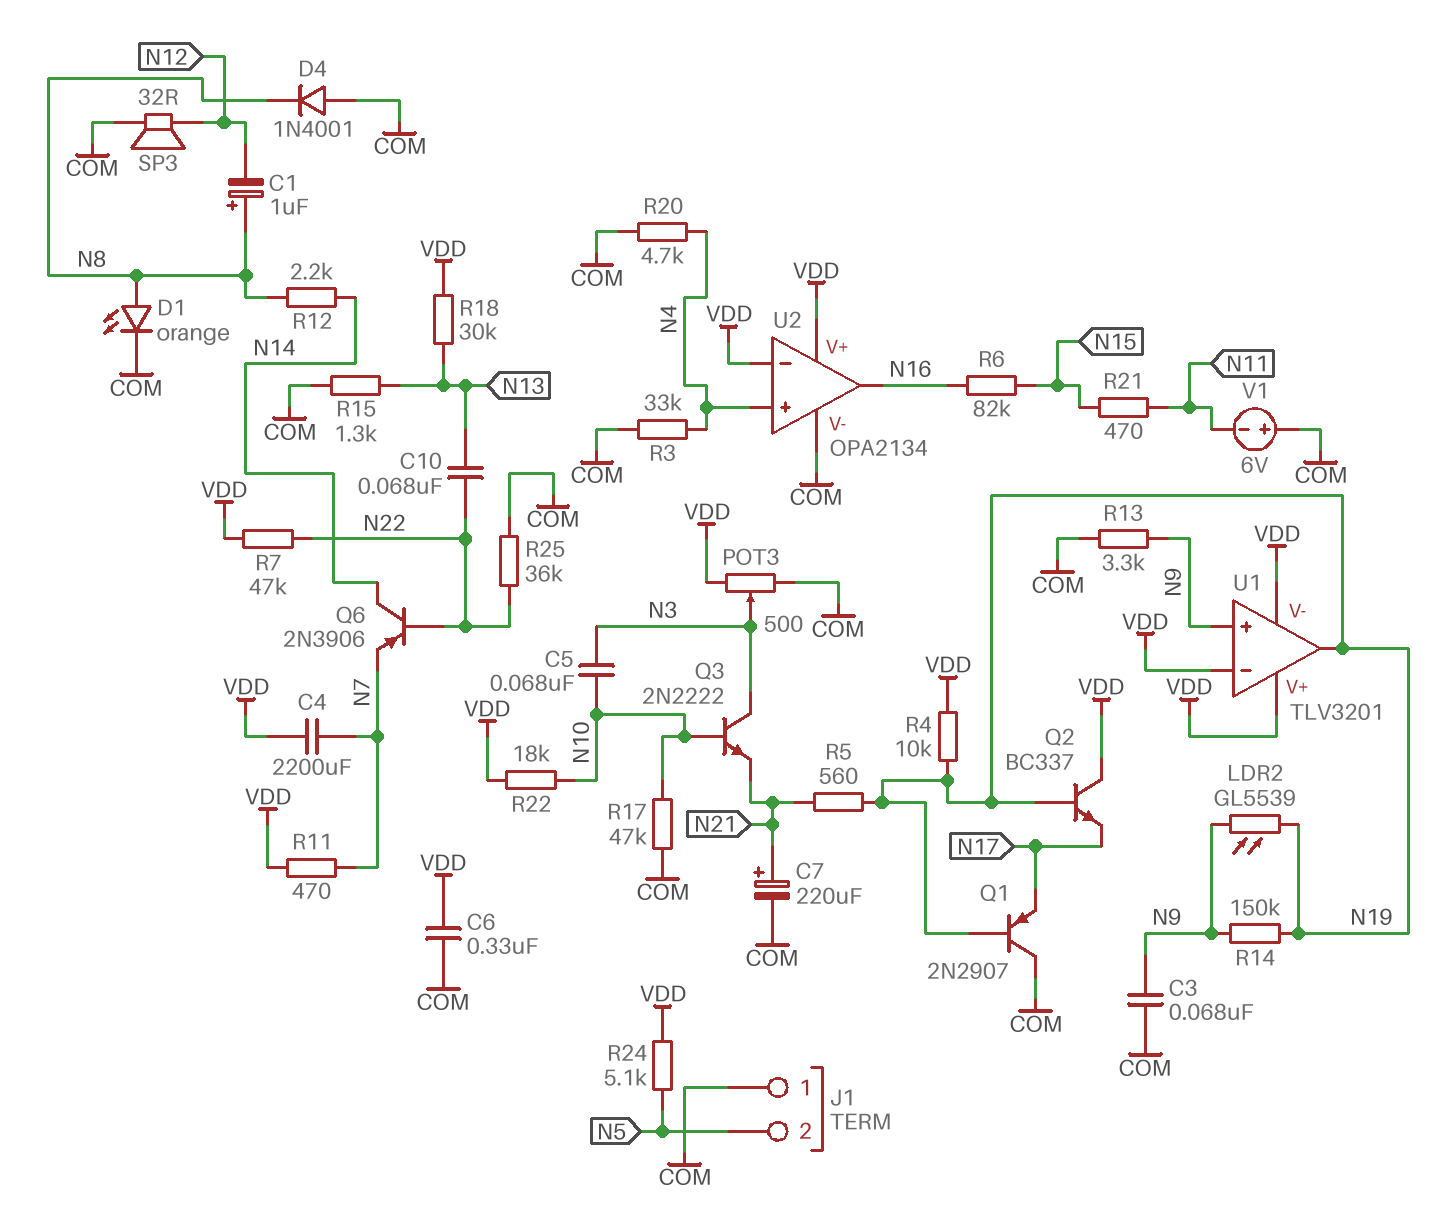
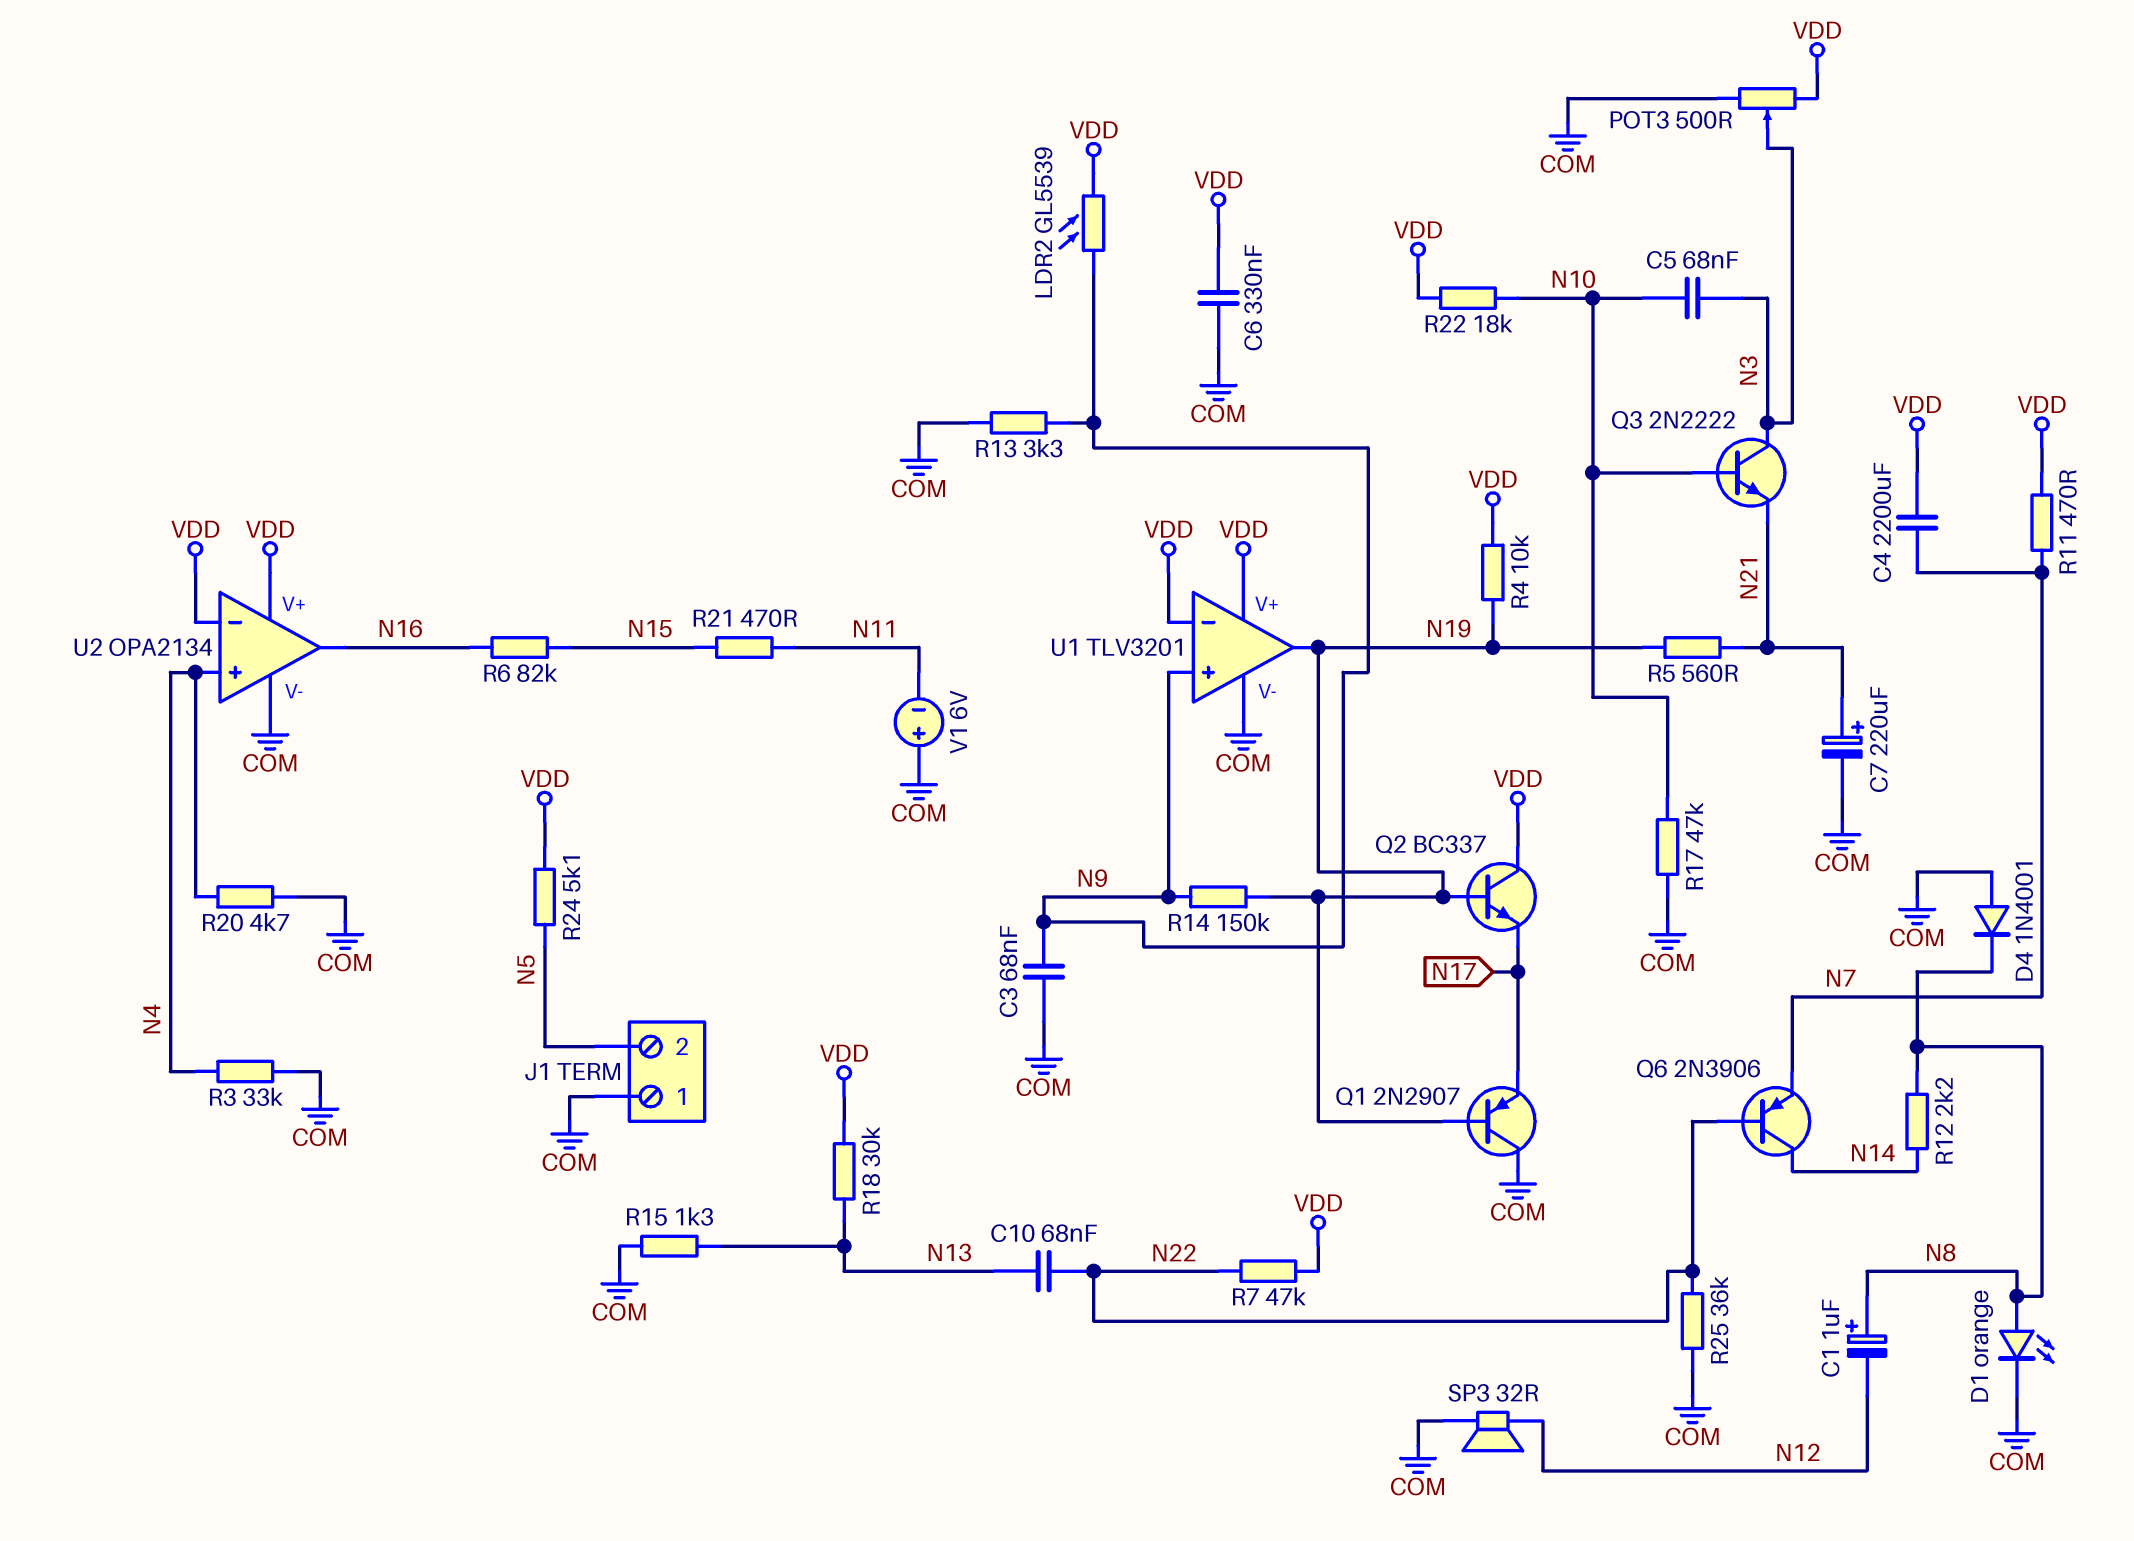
LDR2: GL5539 (N9, N19) -> GL5539 (N9, VDD)
U1 pin V-: VDD -> COM

